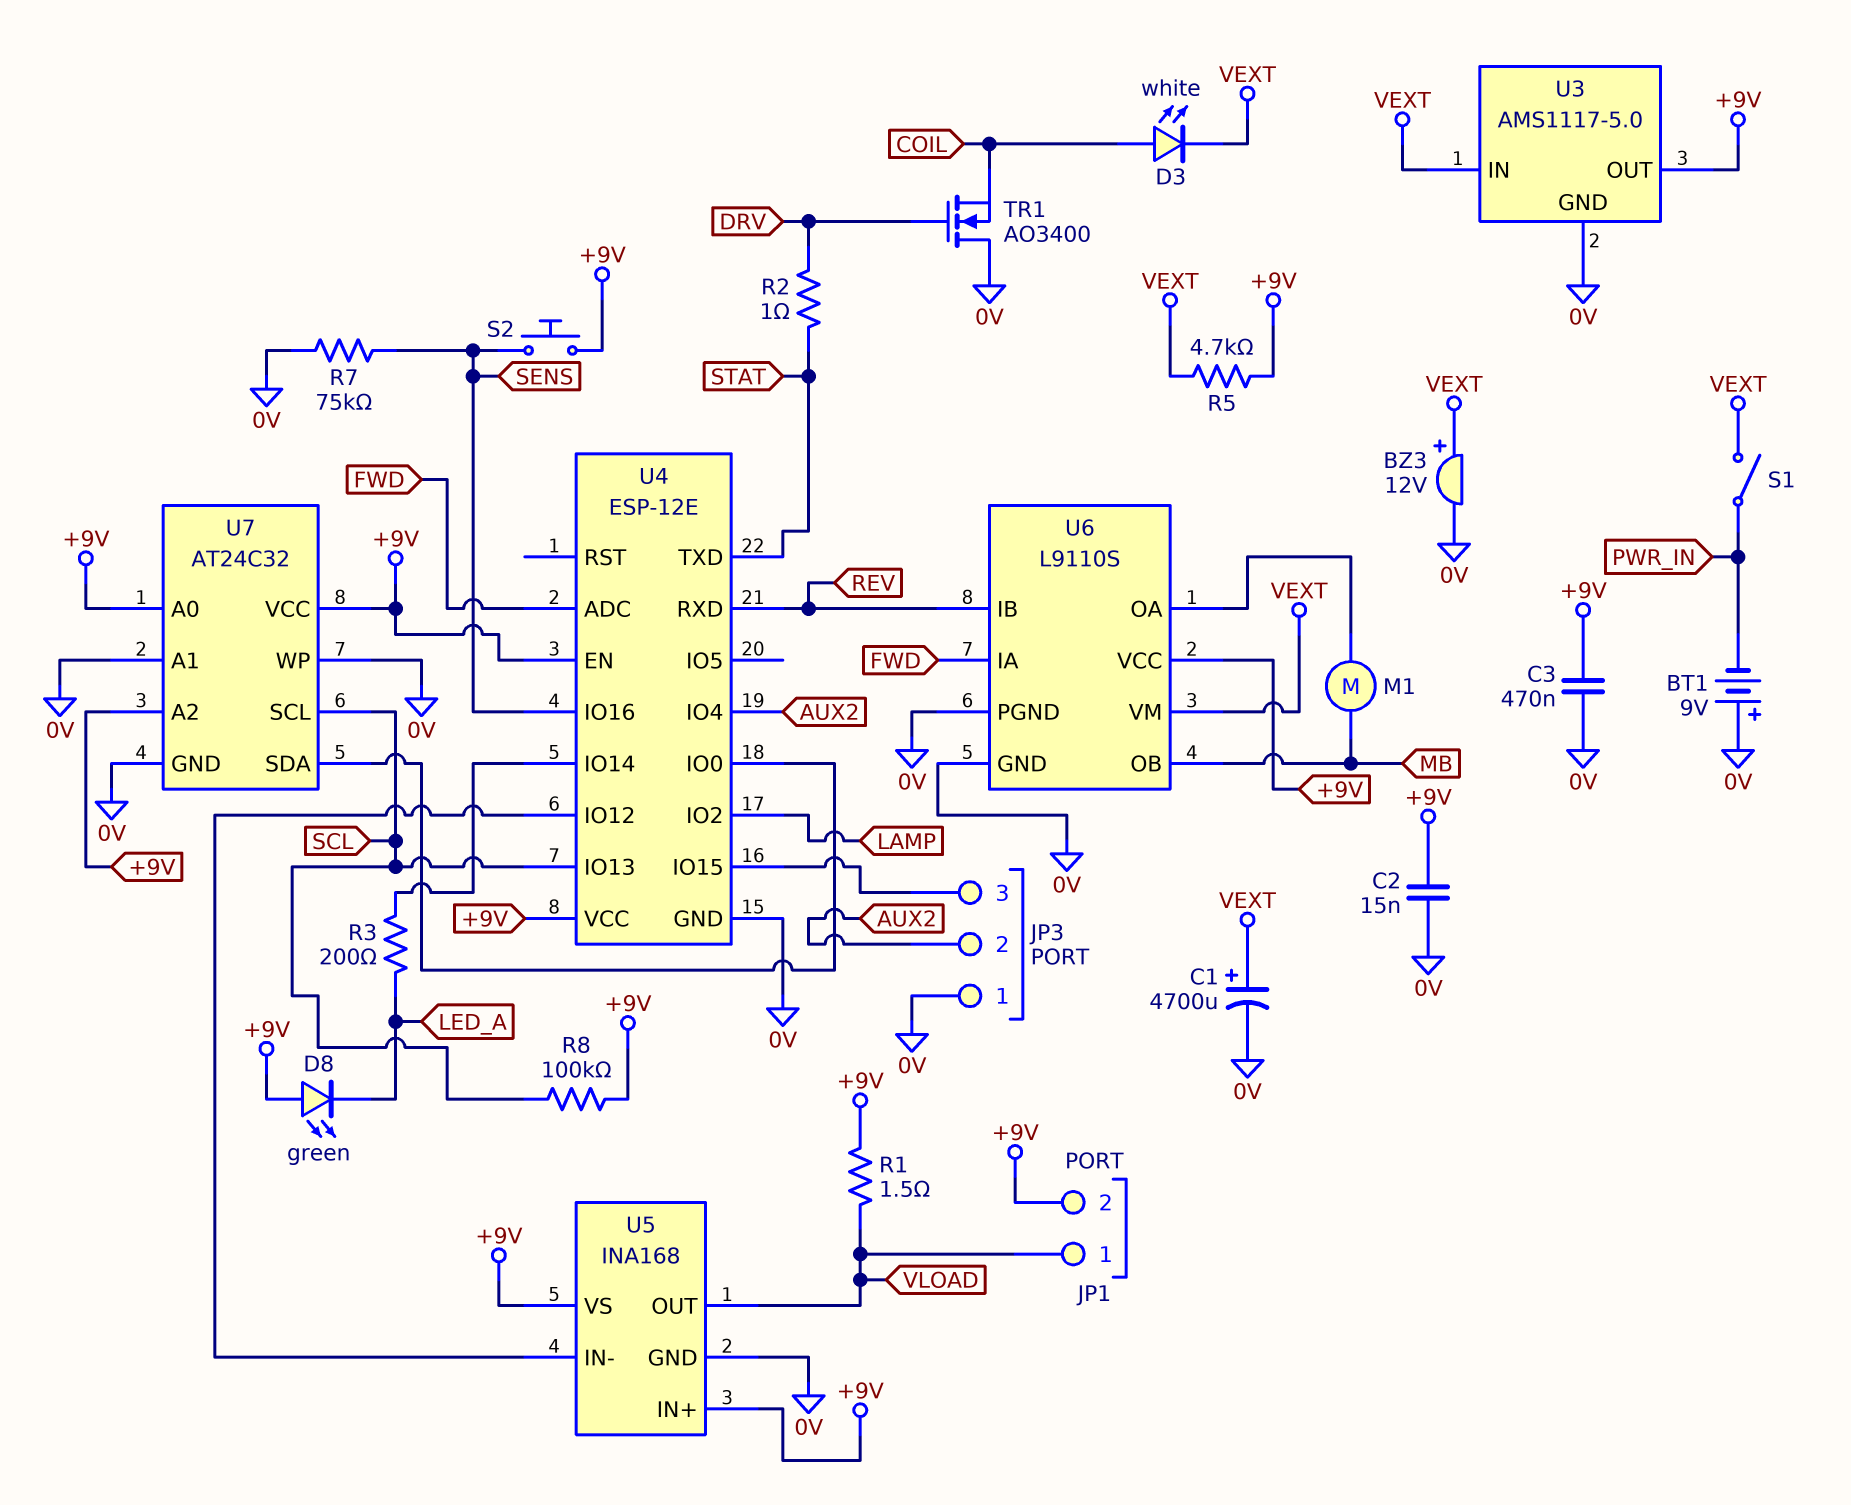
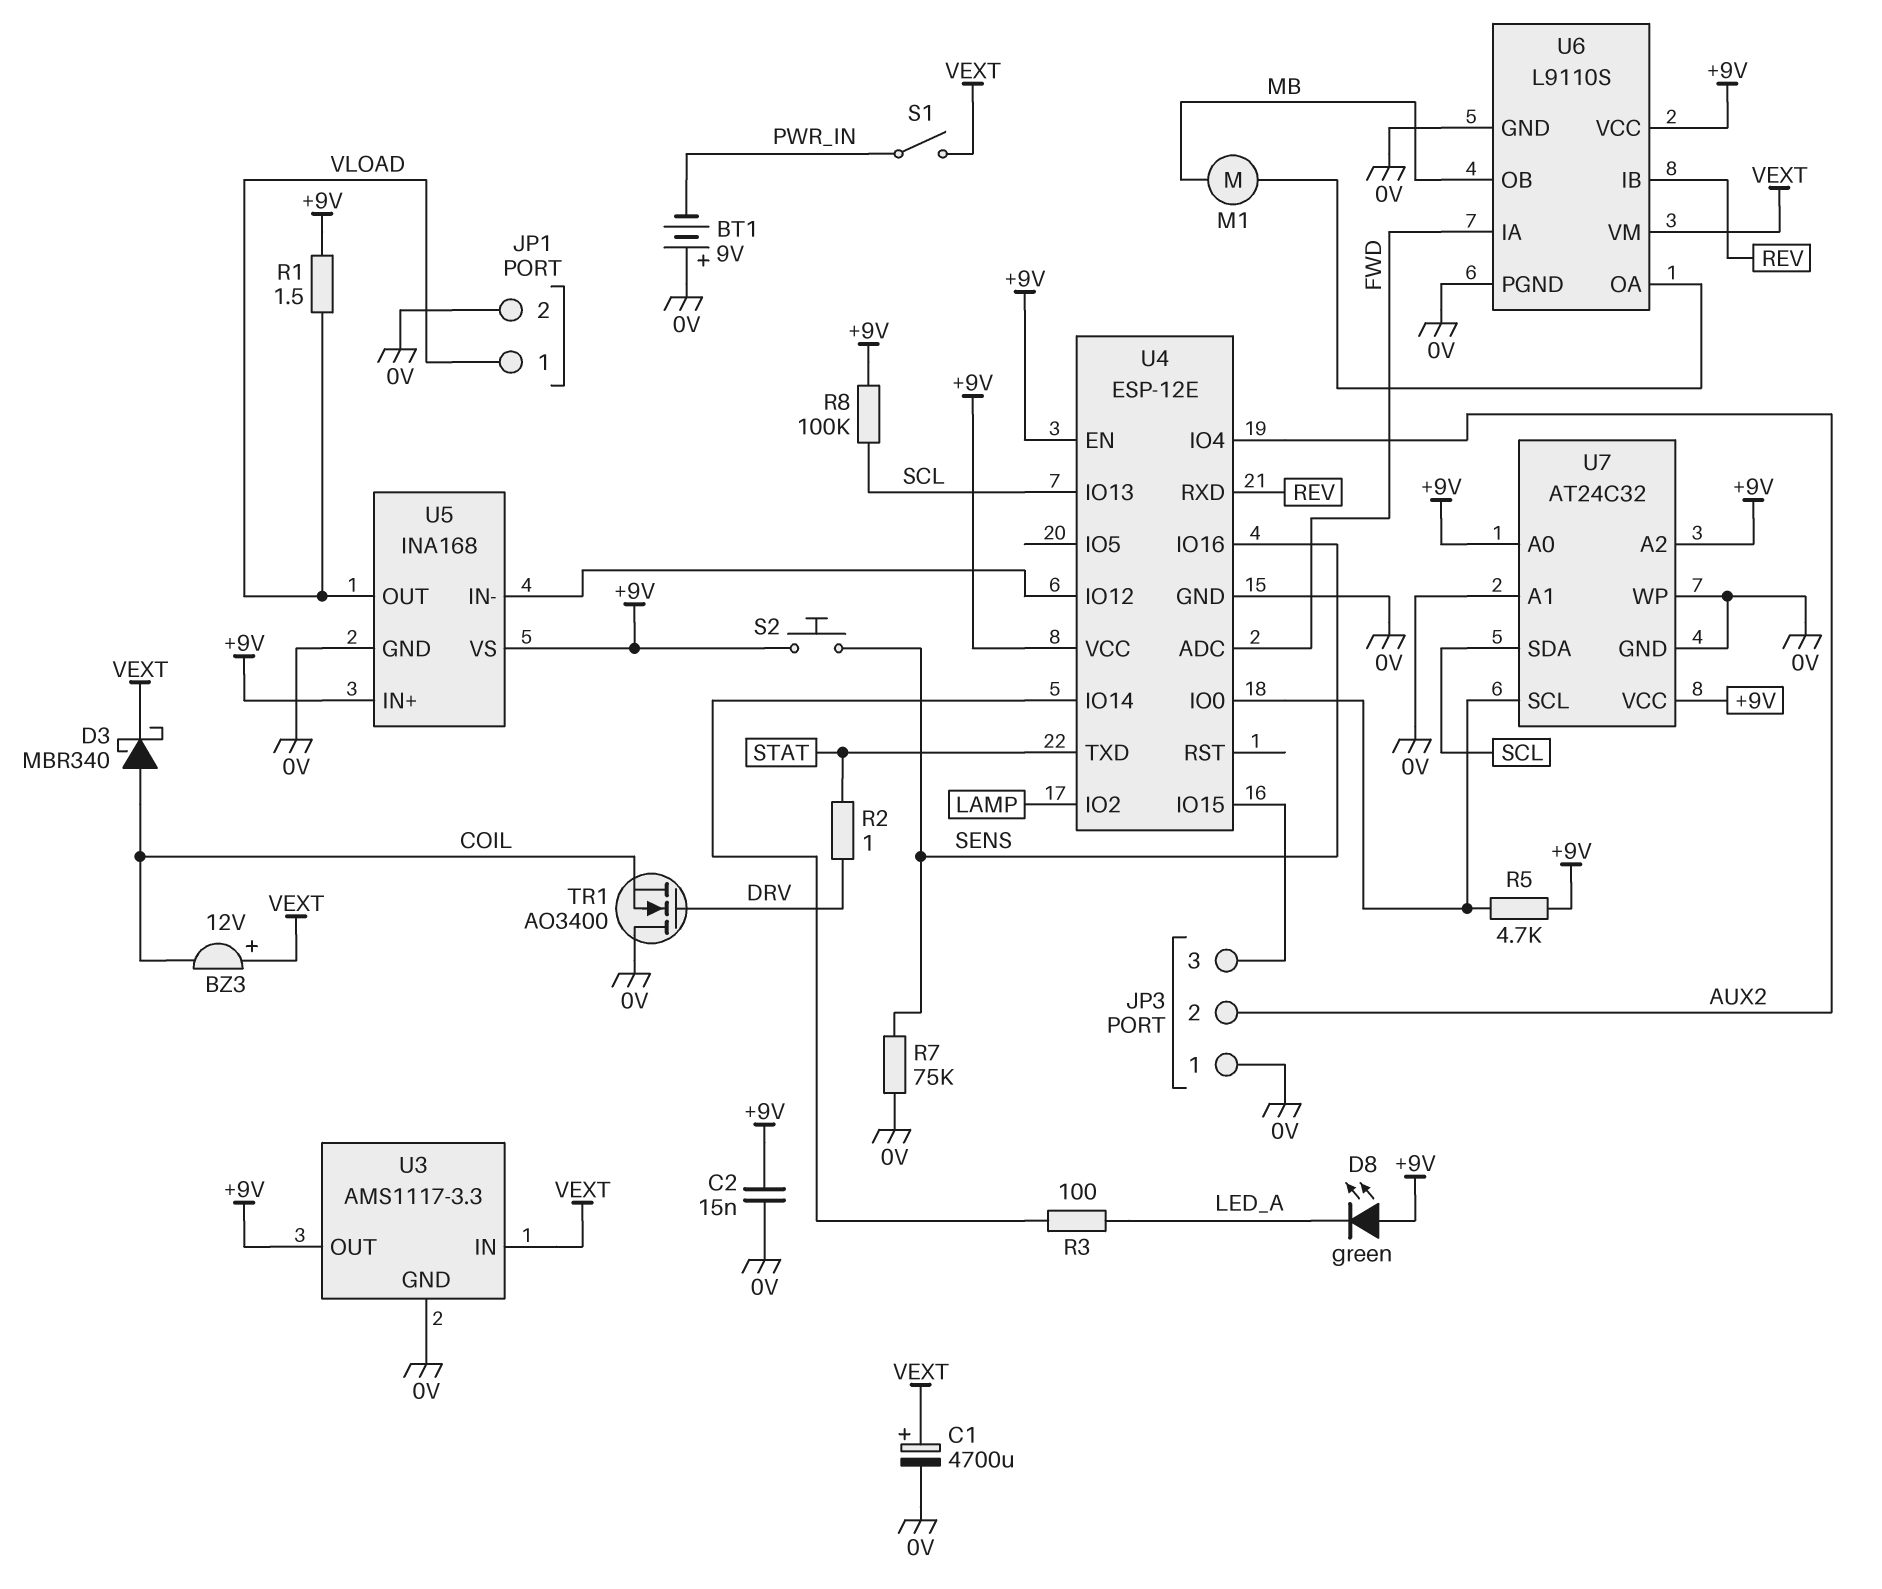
BZ3: buzzer 12V (plus VEXT, minus 0V) -> buzzer 12V (plus VEXT, minus COIL)
C3: 470nF (+9V, 0V) -> none
D3: LED white (A COIL, K VEXT) -> schottky MBR340 (A COIL, K VEXT)
JP1 pin 2: +9V -> 0V
R3: 200 (LED_A, U4/IO14) -> 100 (LED_A, U4/IO14)
R5: 4.7k (+9V, VEXT) -> 4.7k (+9V, U4/IO0)
U3: AMS1117-5.0 -> AMS1117-3.3
U7 pin SCL: SCL -> U4/IO0
U7 pin SDA: U4/IO0 -> SCL

